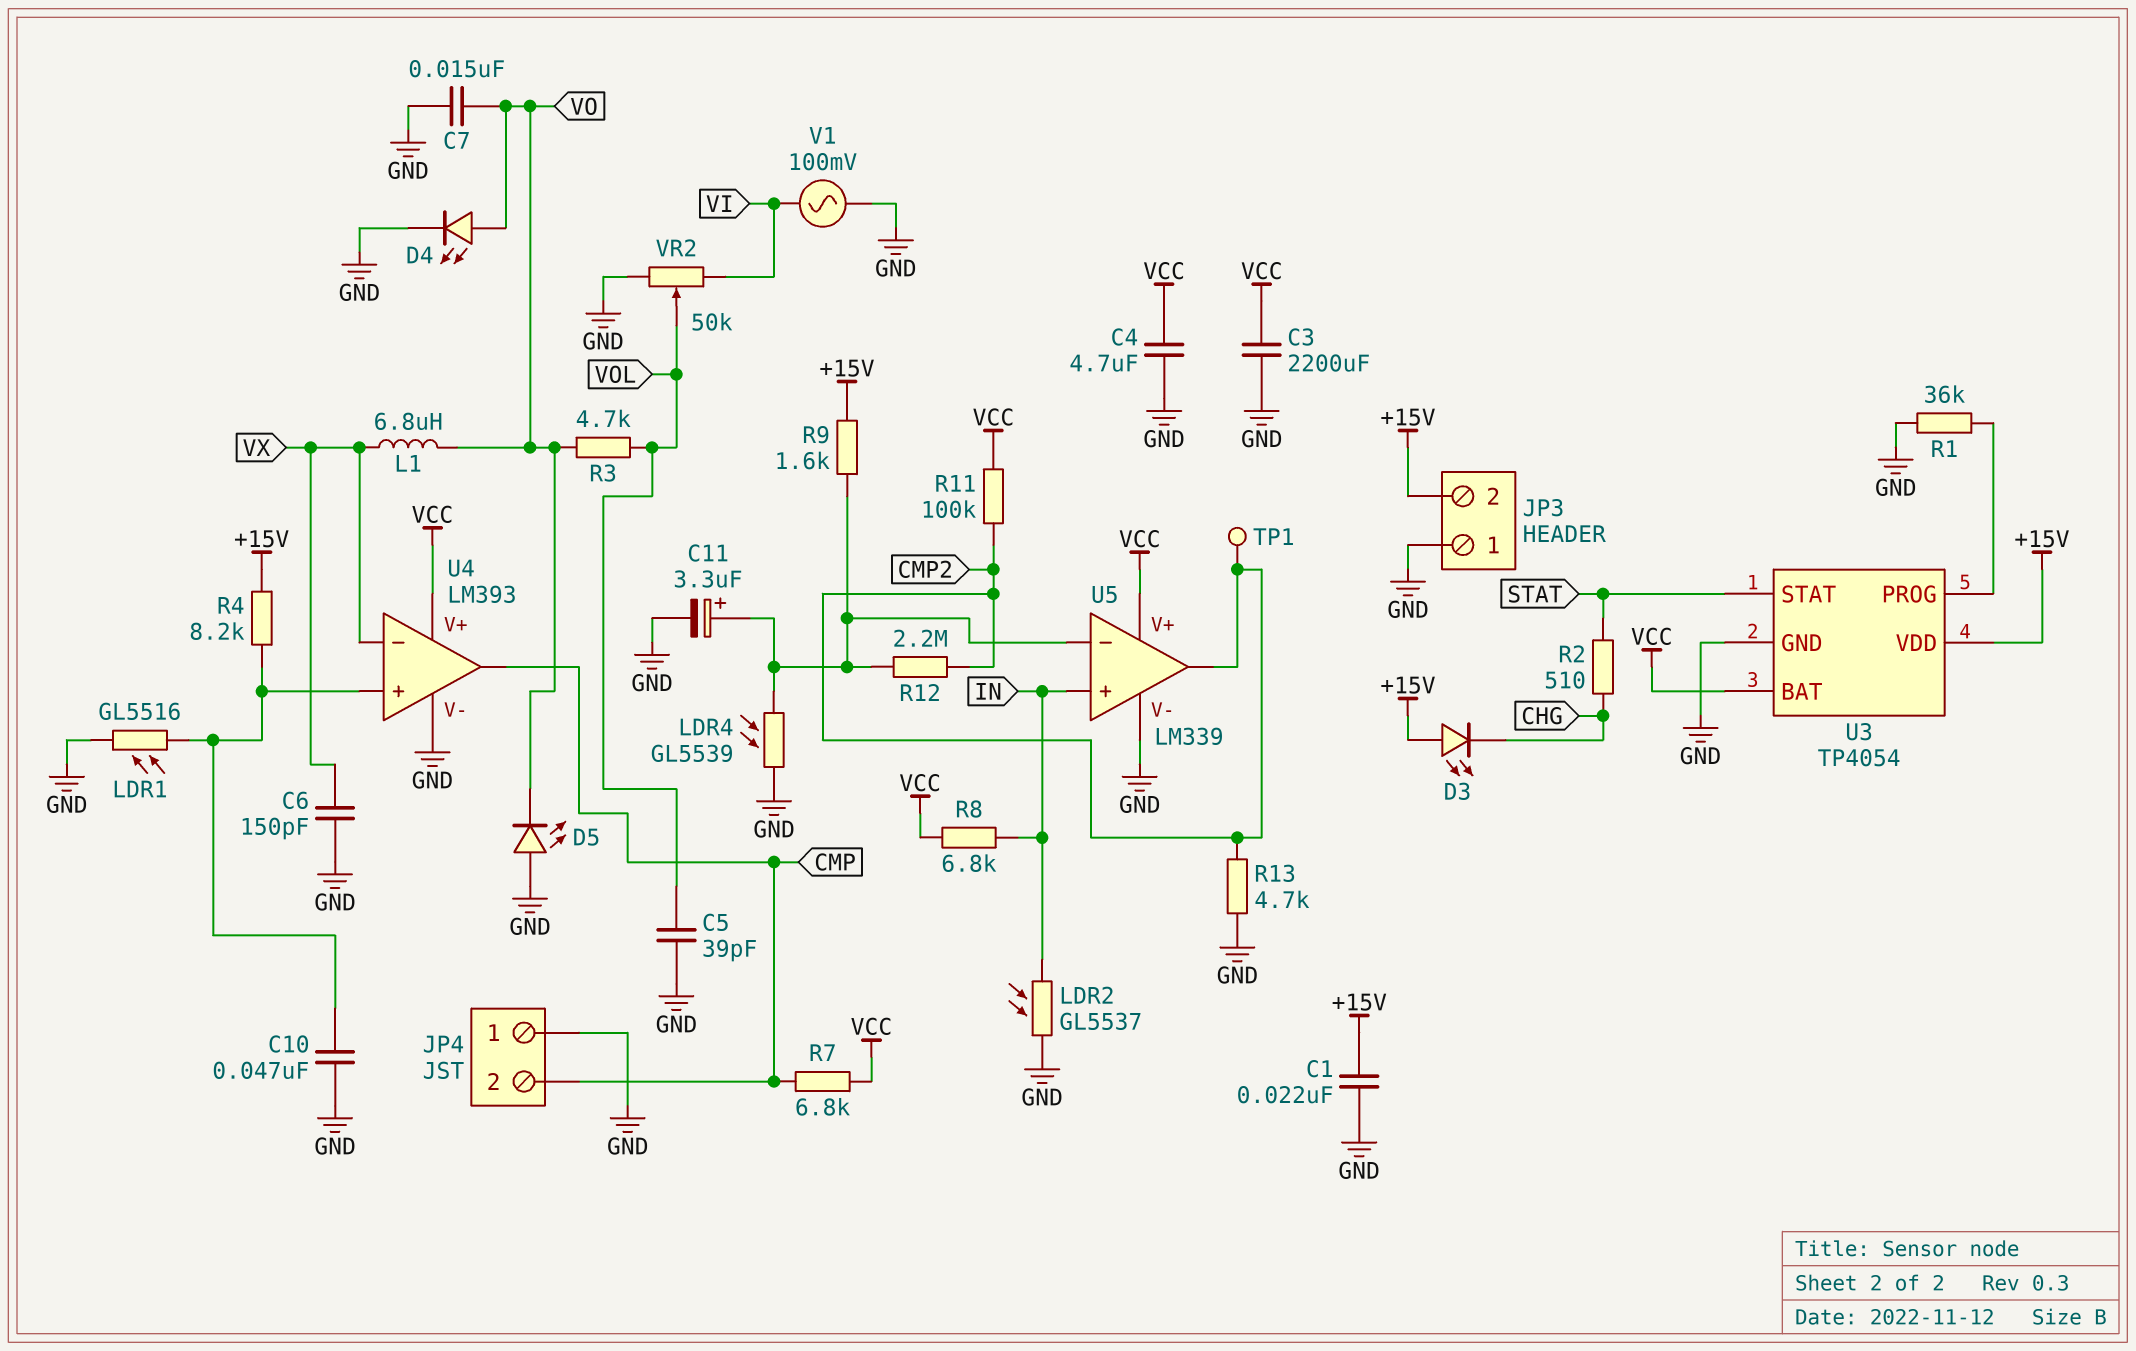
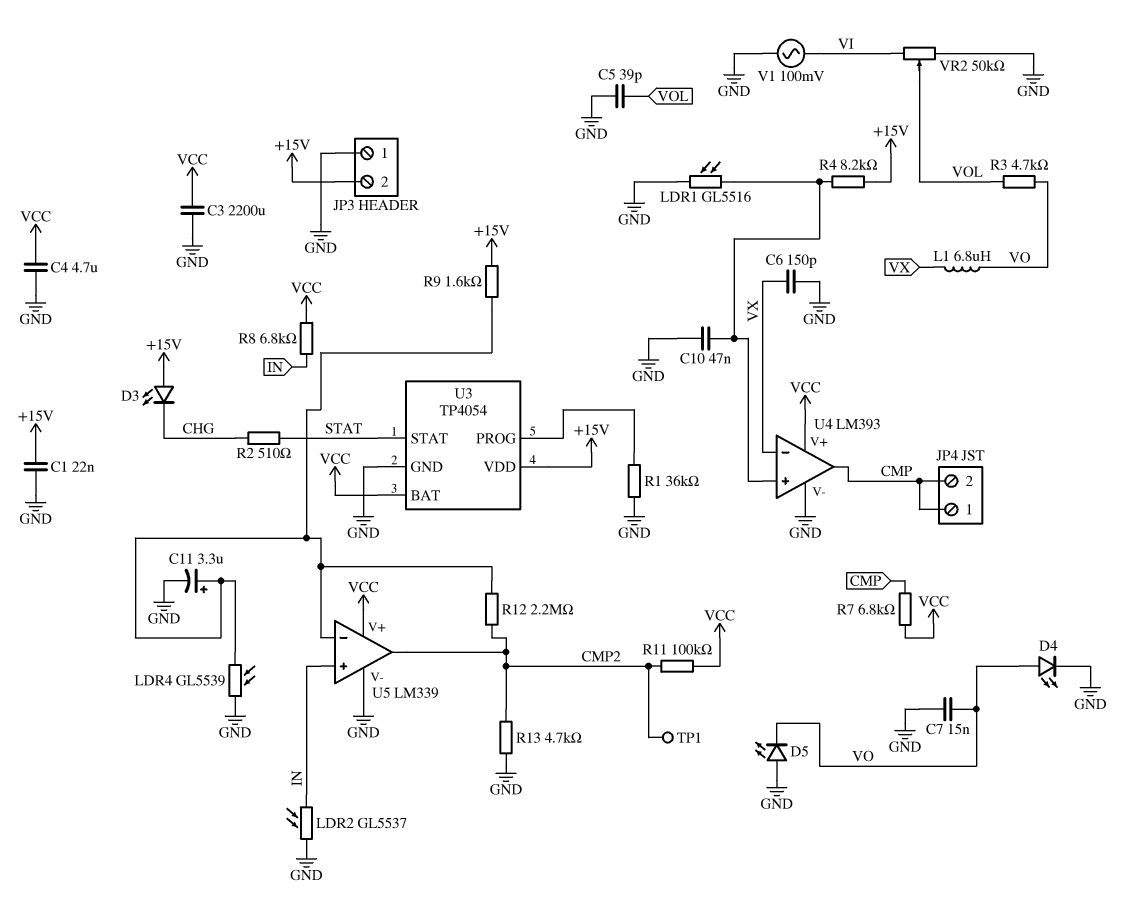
JP4 pin 1: GND -> CMP

